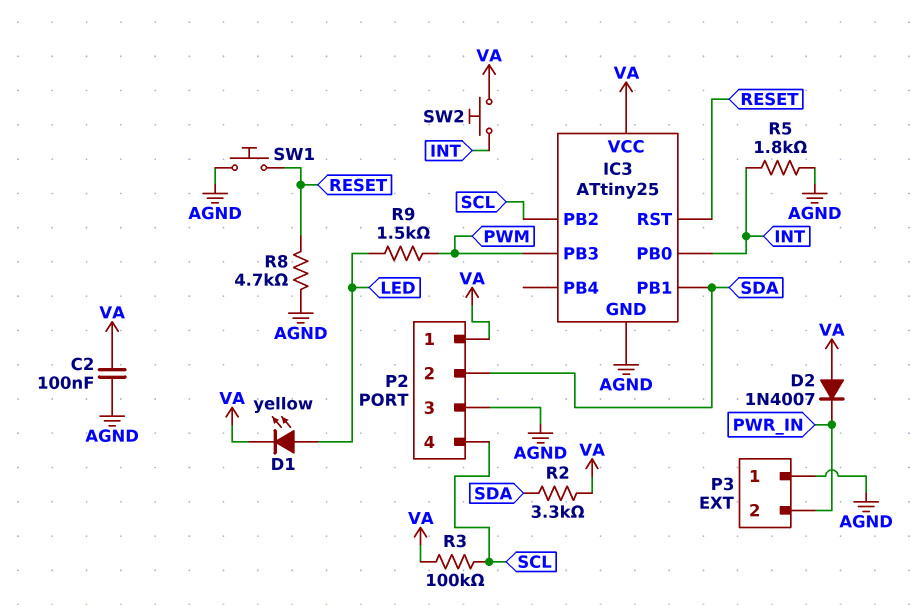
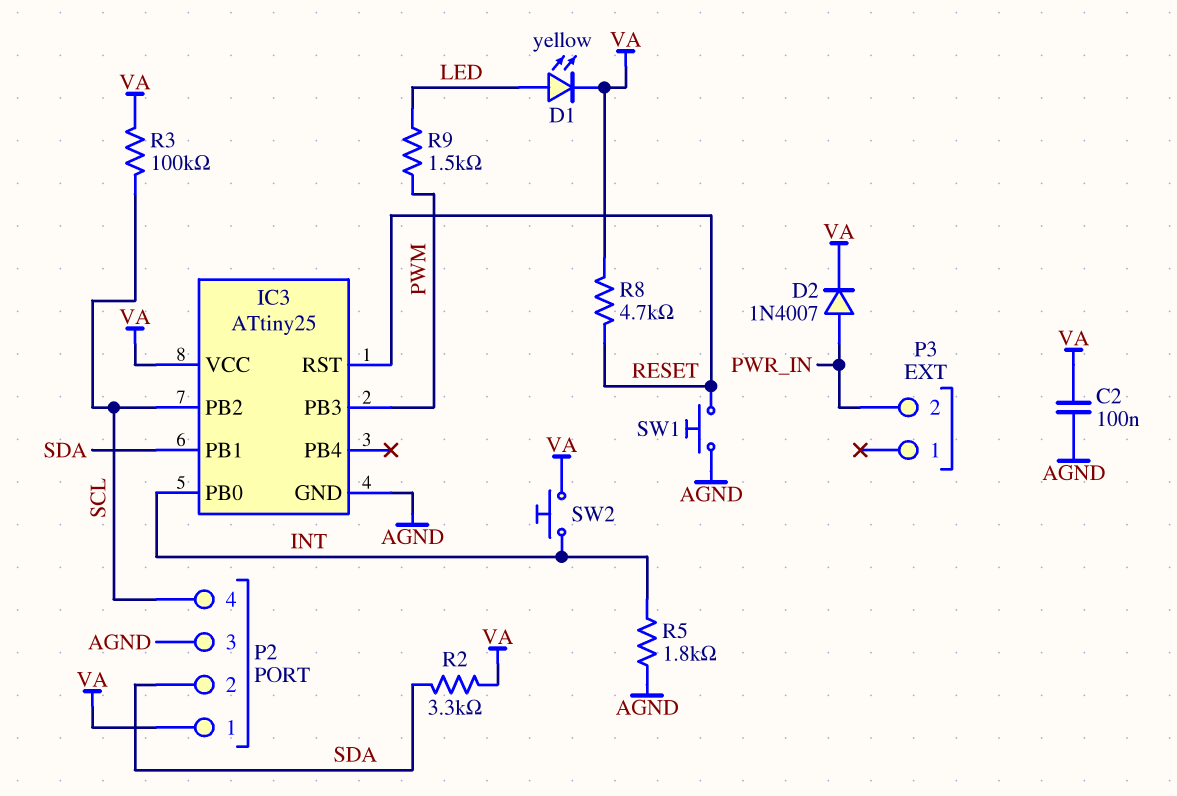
D2: diode 1N4007 (A VA, K PWR_IN) -> diode 1N4007 (A PWR_IN, K VA)
P3 pin 1: AGND -> none
R8: 4.7k (AGND, RESET) -> 4.7k (RESET, VA)

